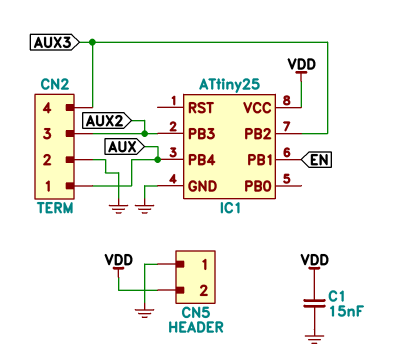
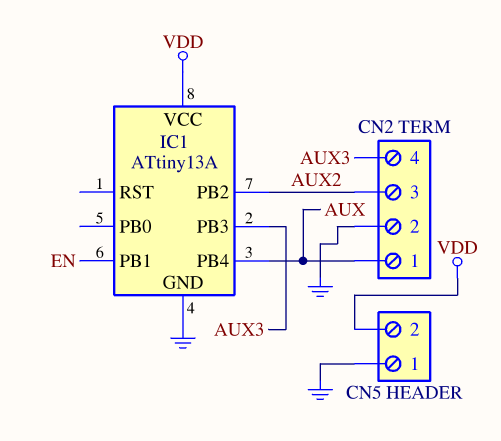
C1: 15nF (GND, VDD) -> none
IC1: ATtiny25 -> ATtiny13A
IC1 pin PB2: AUX3 -> AUX2
IC1 pin PB3: AUX2 -> AUX3

